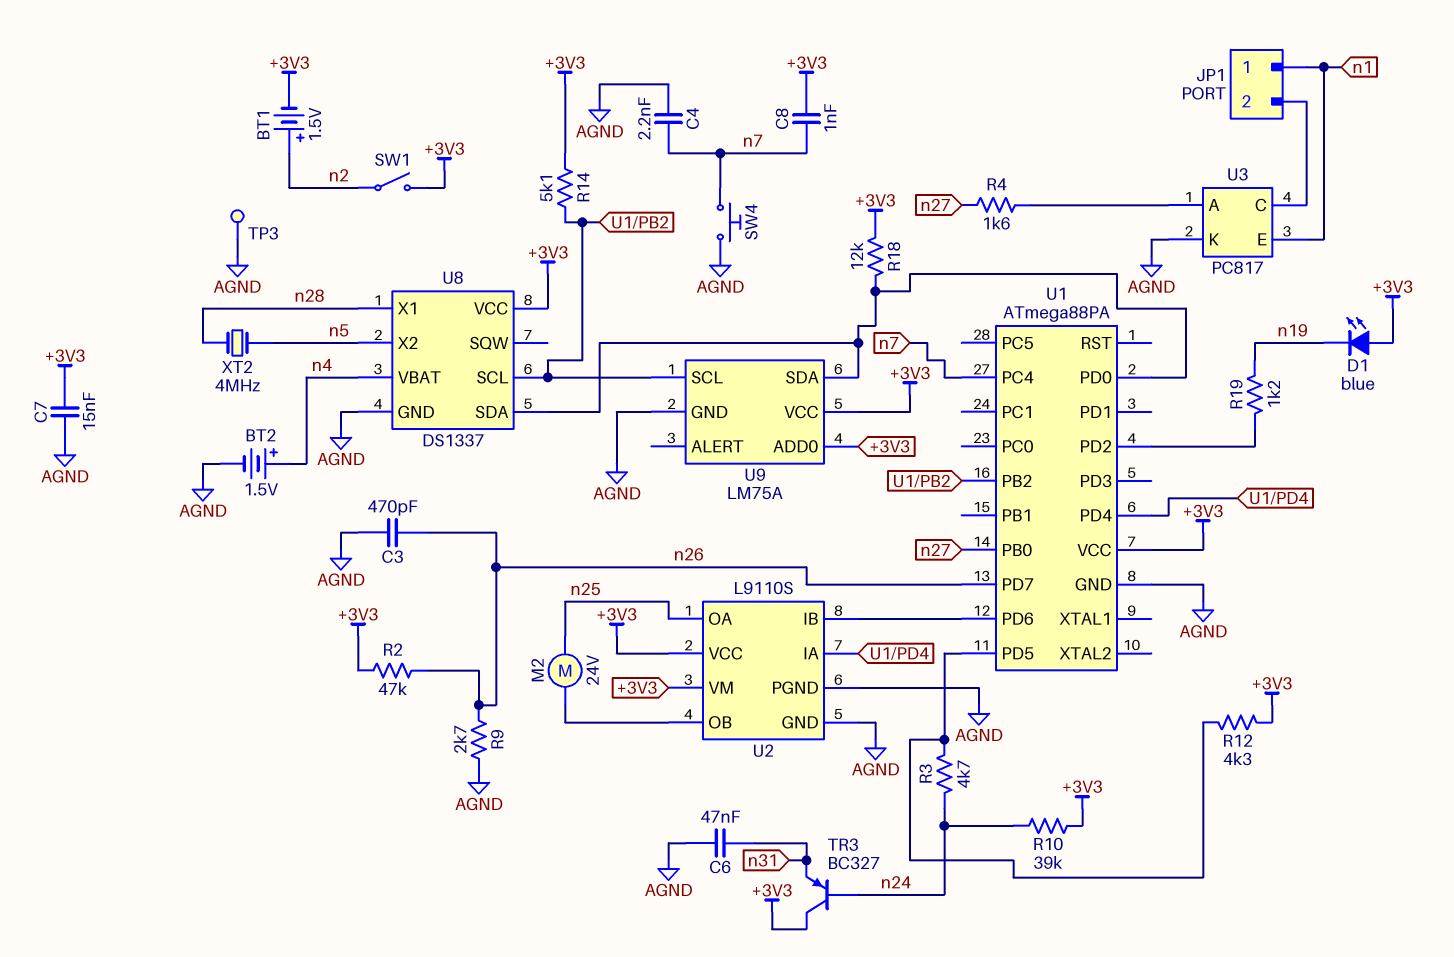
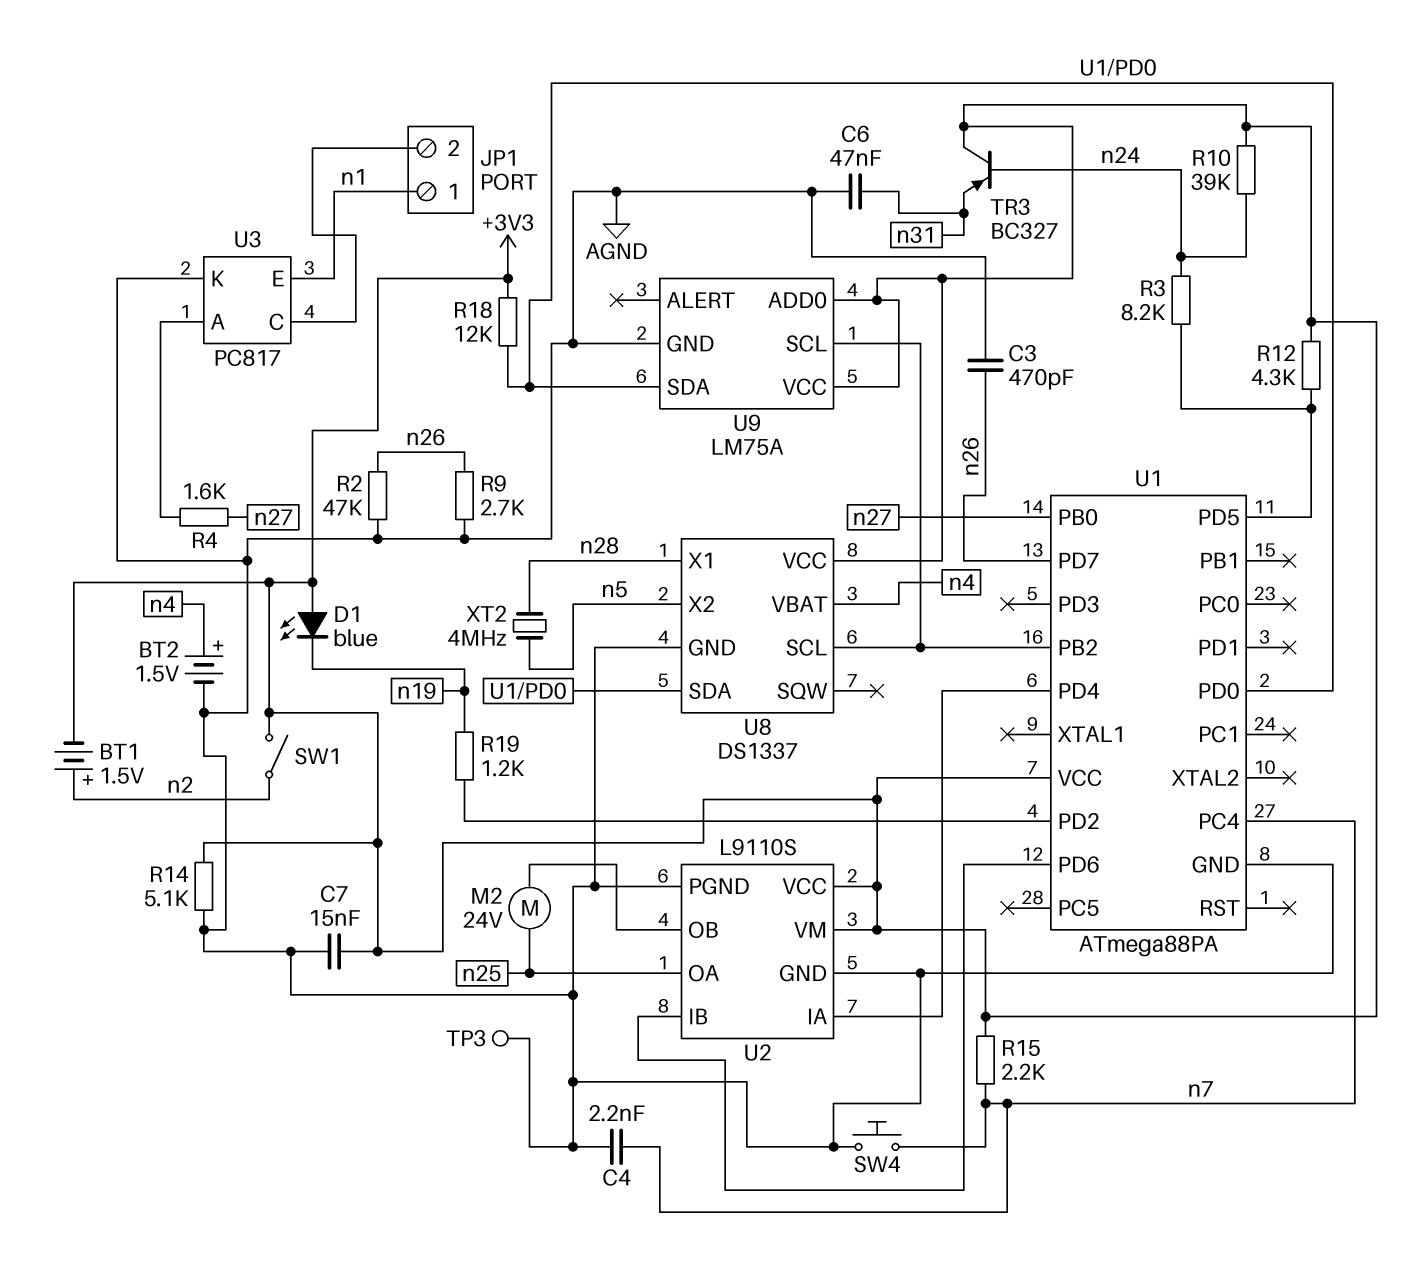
C8: 1nF (+3V3, n7) -> none
R2: 47k (+3V3, n26) -> 47k (AGND, n26)
R3: 4.7k (U1/PD5, n24) -> 8.2k (U1/PD5, n24)
R14: 5.1k (+3V3, U1/PB2) -> 5.1k (+3V3, AGND)
R15: none -> 2.2k (+3V3, n7)

